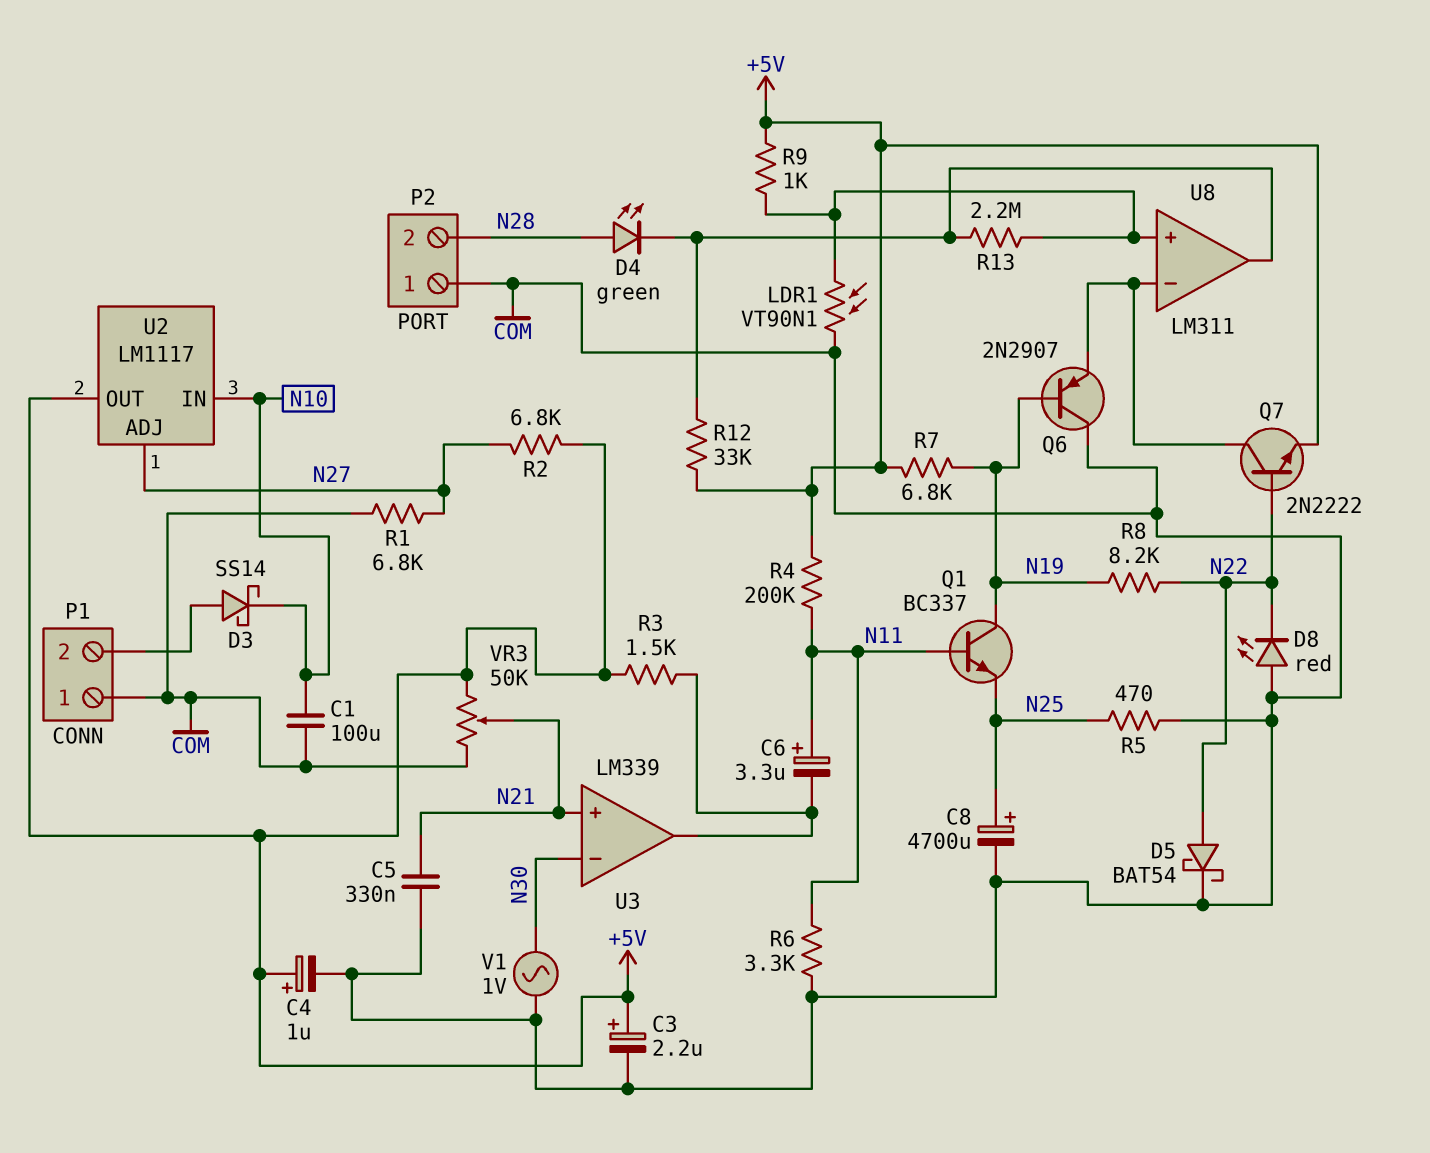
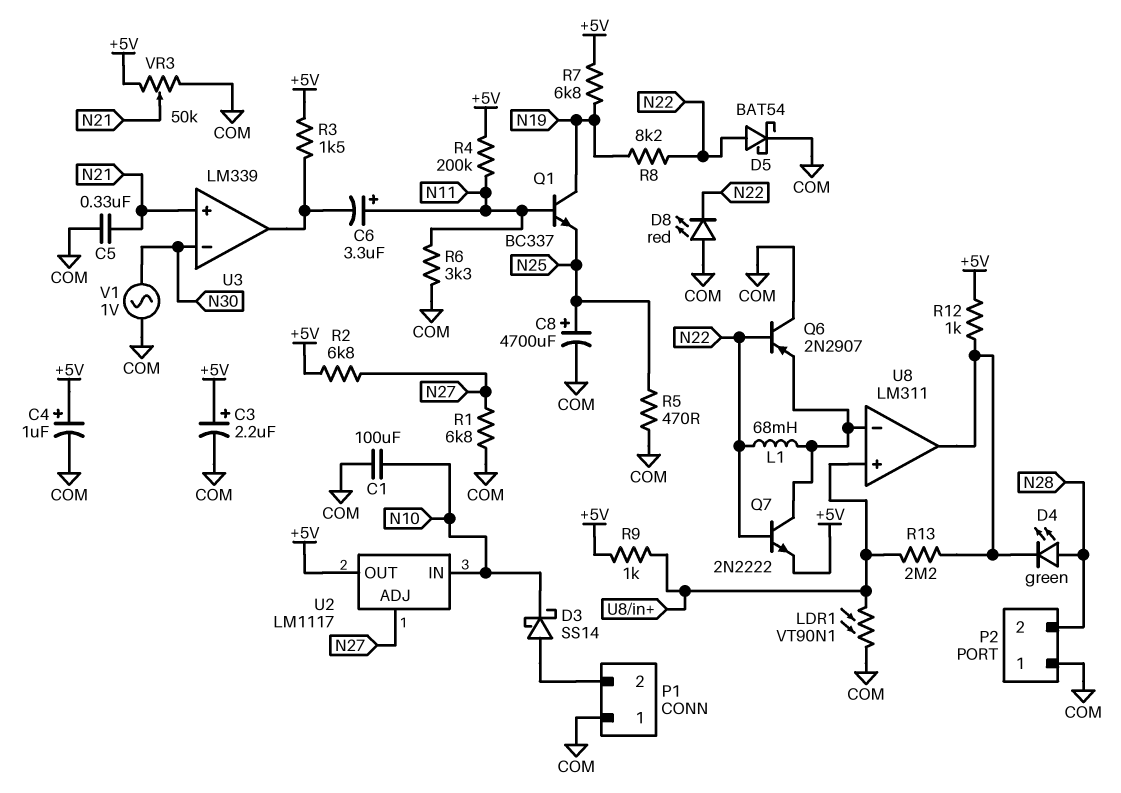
L1: none -> 68mH (N22, U8/in-)
Q6: PNP 2N2907 (B N19, C COM, E U8/in-) -> PNP 2N2907 (B N22, C COM, E U8/in-)
R12: 33k (+5V, U8/out) -> 1k (+5V, U8/out)

